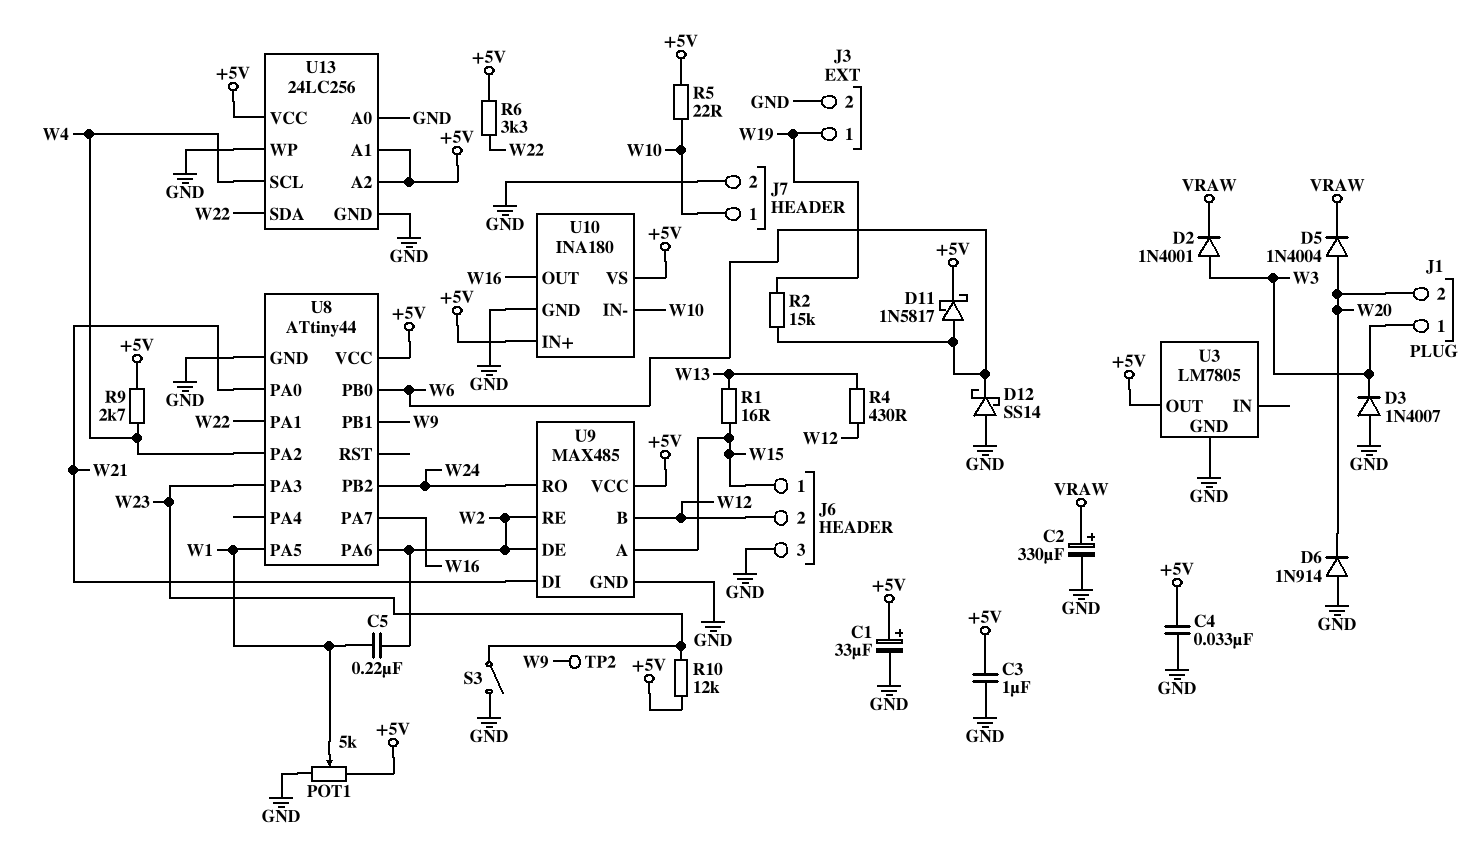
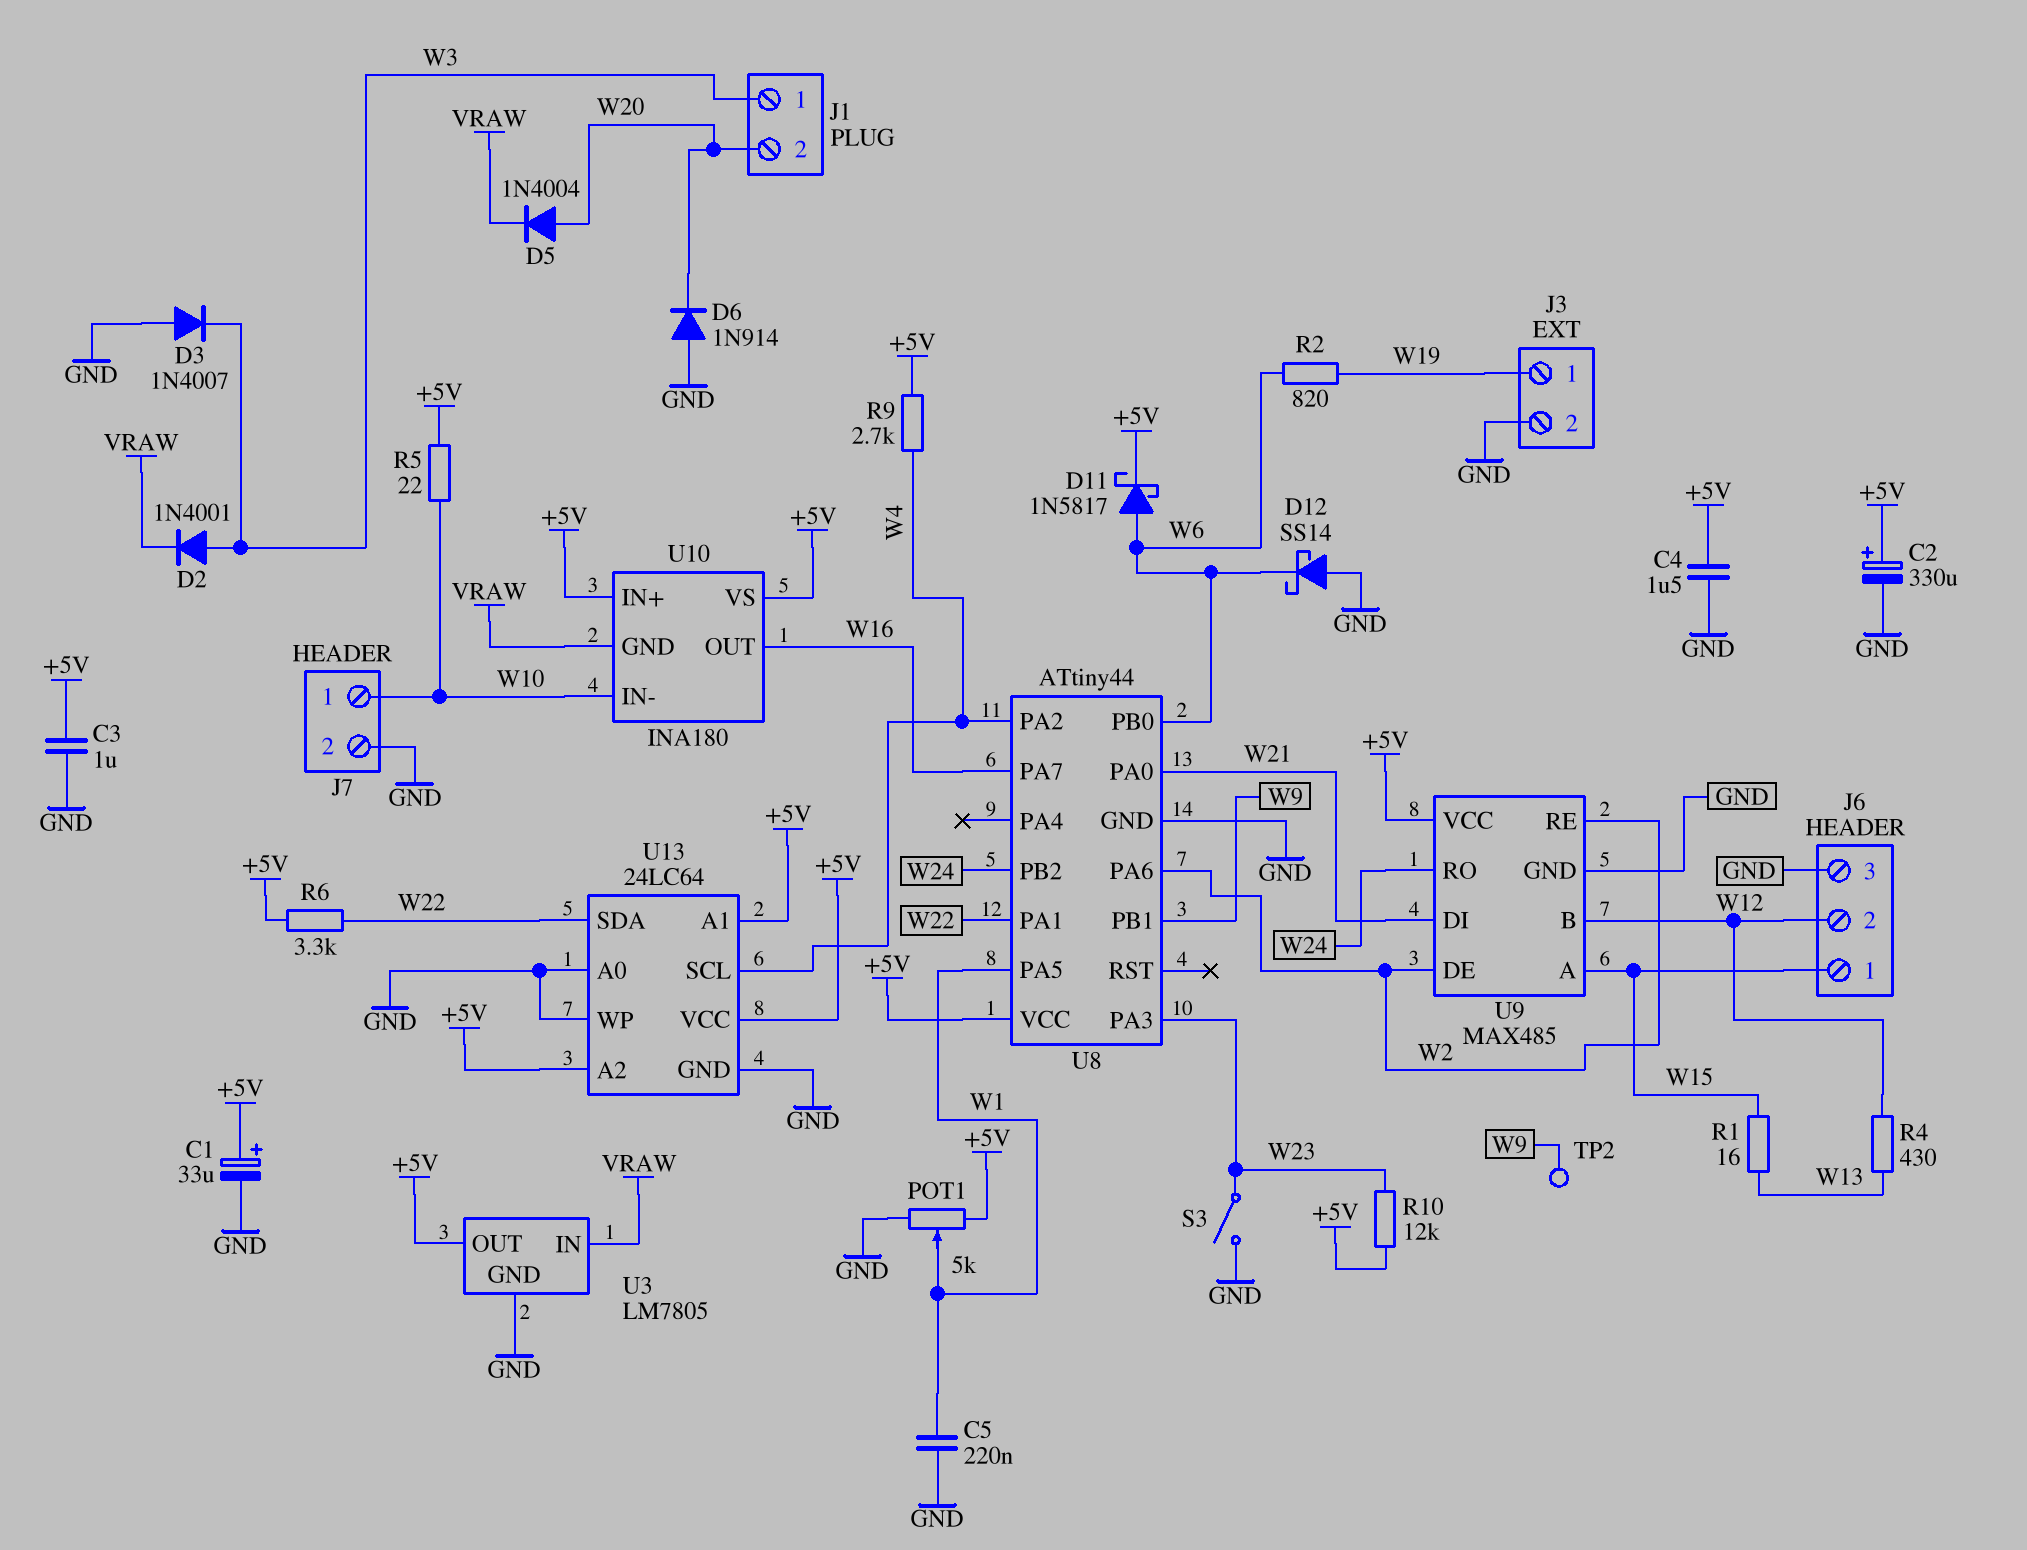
C2: 330uF (plus VRAW, minus GND) -> 330uF (plus +5V, minus GND)
C4: 33nF (+5V, GND) -> 1.5uF (+5V, GND)
C5: 220nF (W1, W2) -> 220nF (GND, W1)
R2: 15k (W6, W19) -> 820 (W6, W19)
U3 pin IN: none -> VRAW
U10 pin GND: GND -> VRAW
U13: 24LC256 -> 24LC64

